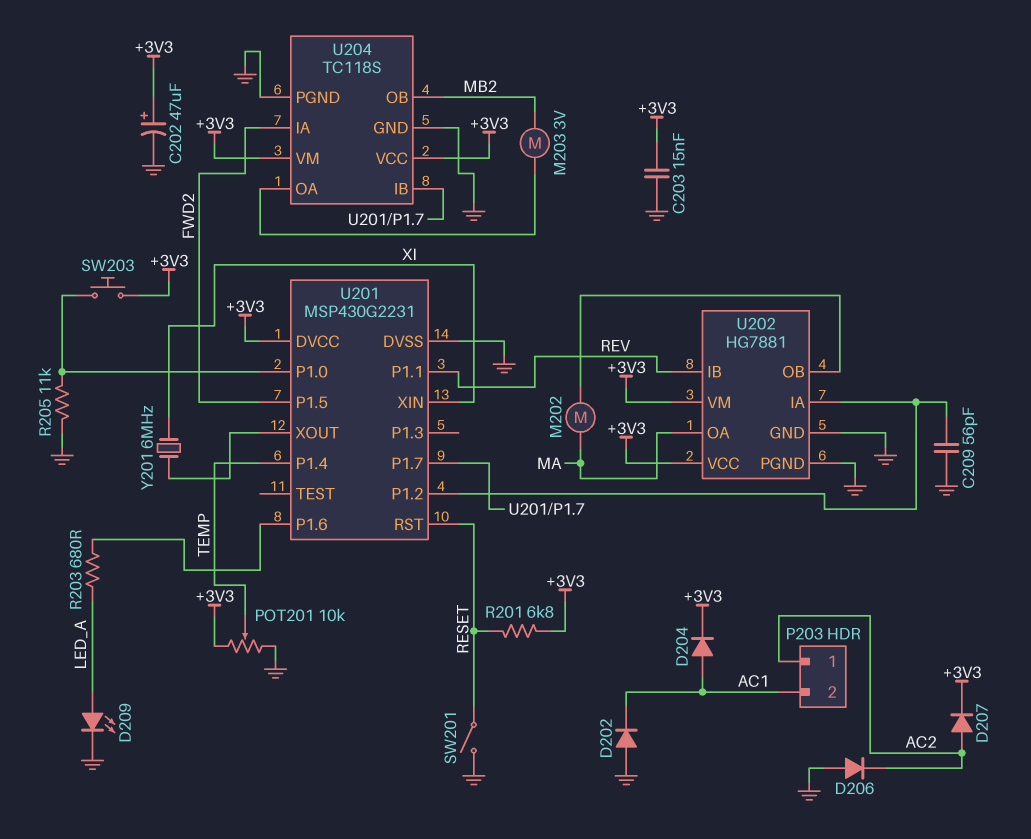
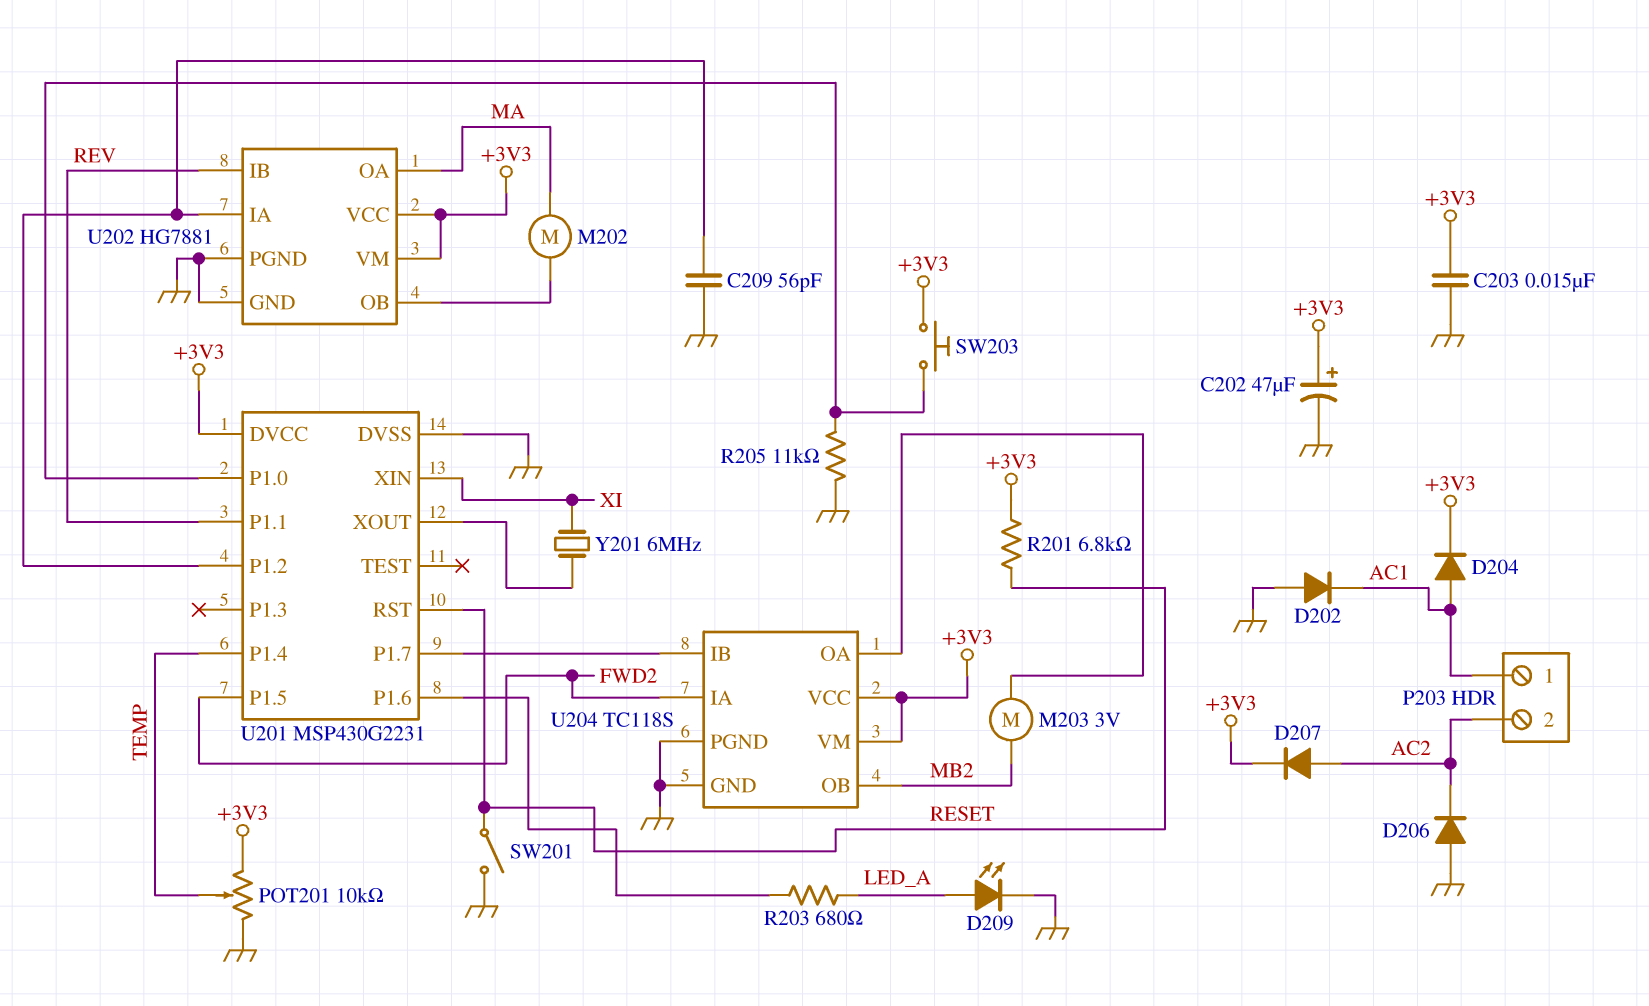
P203 pin 1: AC2 -> AC1
P203 pin 2: AC1 -> AC2

